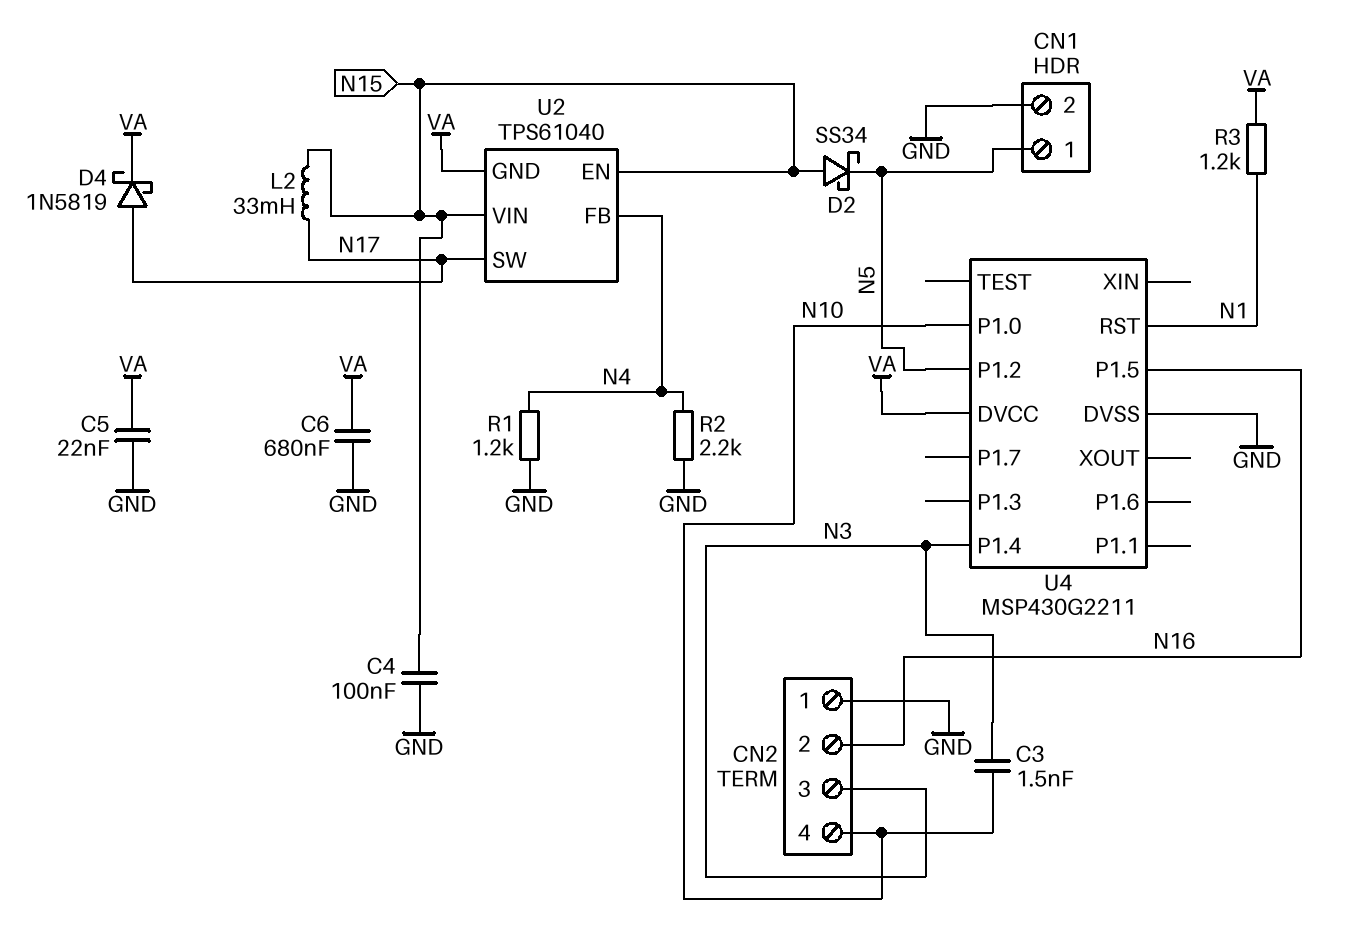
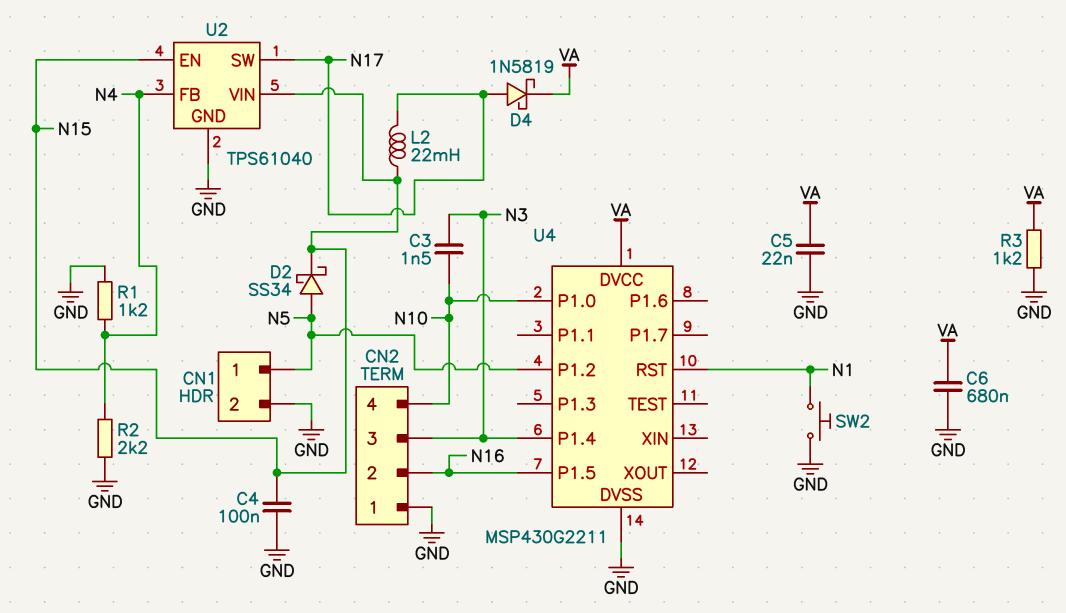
D2: schottky SS34 (A N15, K N5) -> schottky SS34 (A N5, K N15)
L2: 33mH (N15, N17) -> 22mH (N15, N17)
R3: 1.2k (N1, VA) -> 1.2k (GND, VA)
SW2: none -> button (GND, N1)
U2 pin GND: VA -> GND

